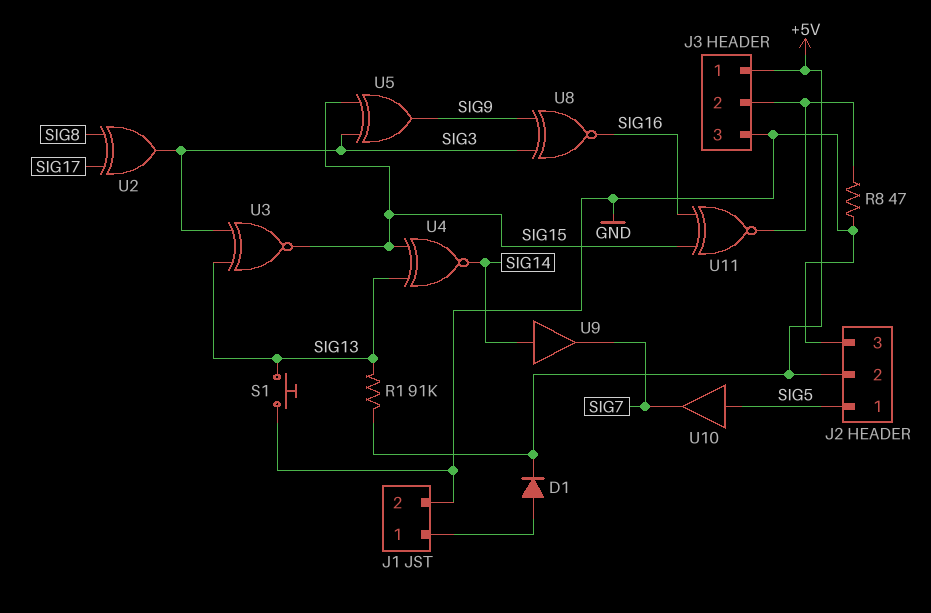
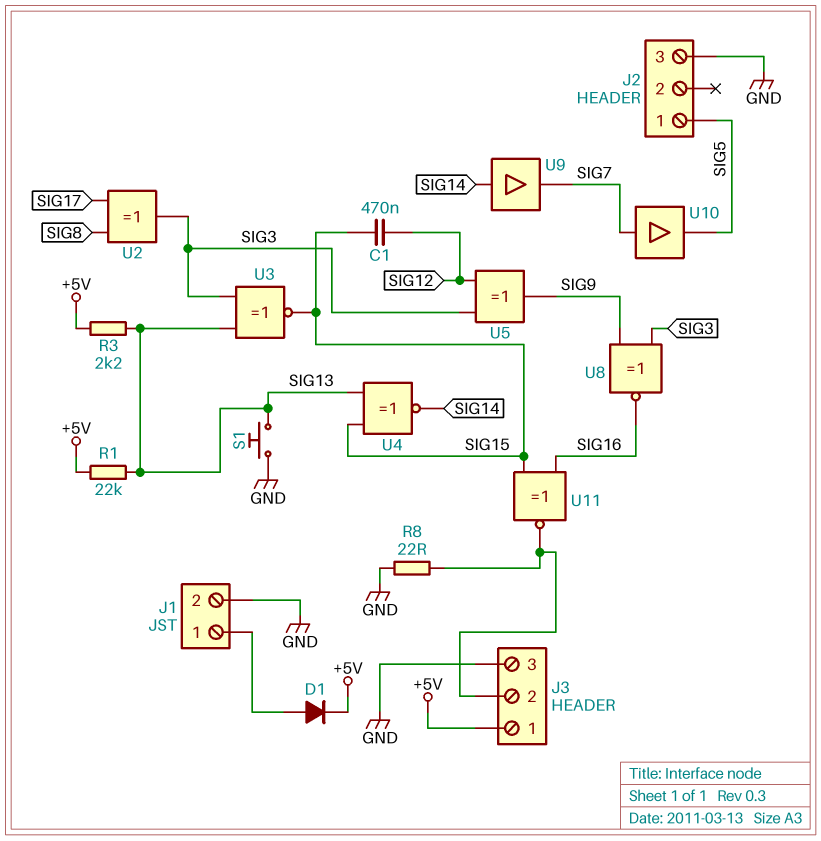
C1: none -> 470nF (SIG12, SIG15)
J2 pin 2: +5V -> none
R1: 91k (+5V, SIG13) -> 22k (+5V, SIG13)
R3: none -> 2.2k (+5V, SIG13)
R8: 47 (GND, J3/2) -> 22 (GND, J3/2)
U5: XOR (in SIG3, in SIG15, out SIG9) -> XOR (in SIG3, in SIG12, out SIG9)
U10: buffer (in SIG5, out SIG7) -> buffer (in SIG7, out SIG5)

